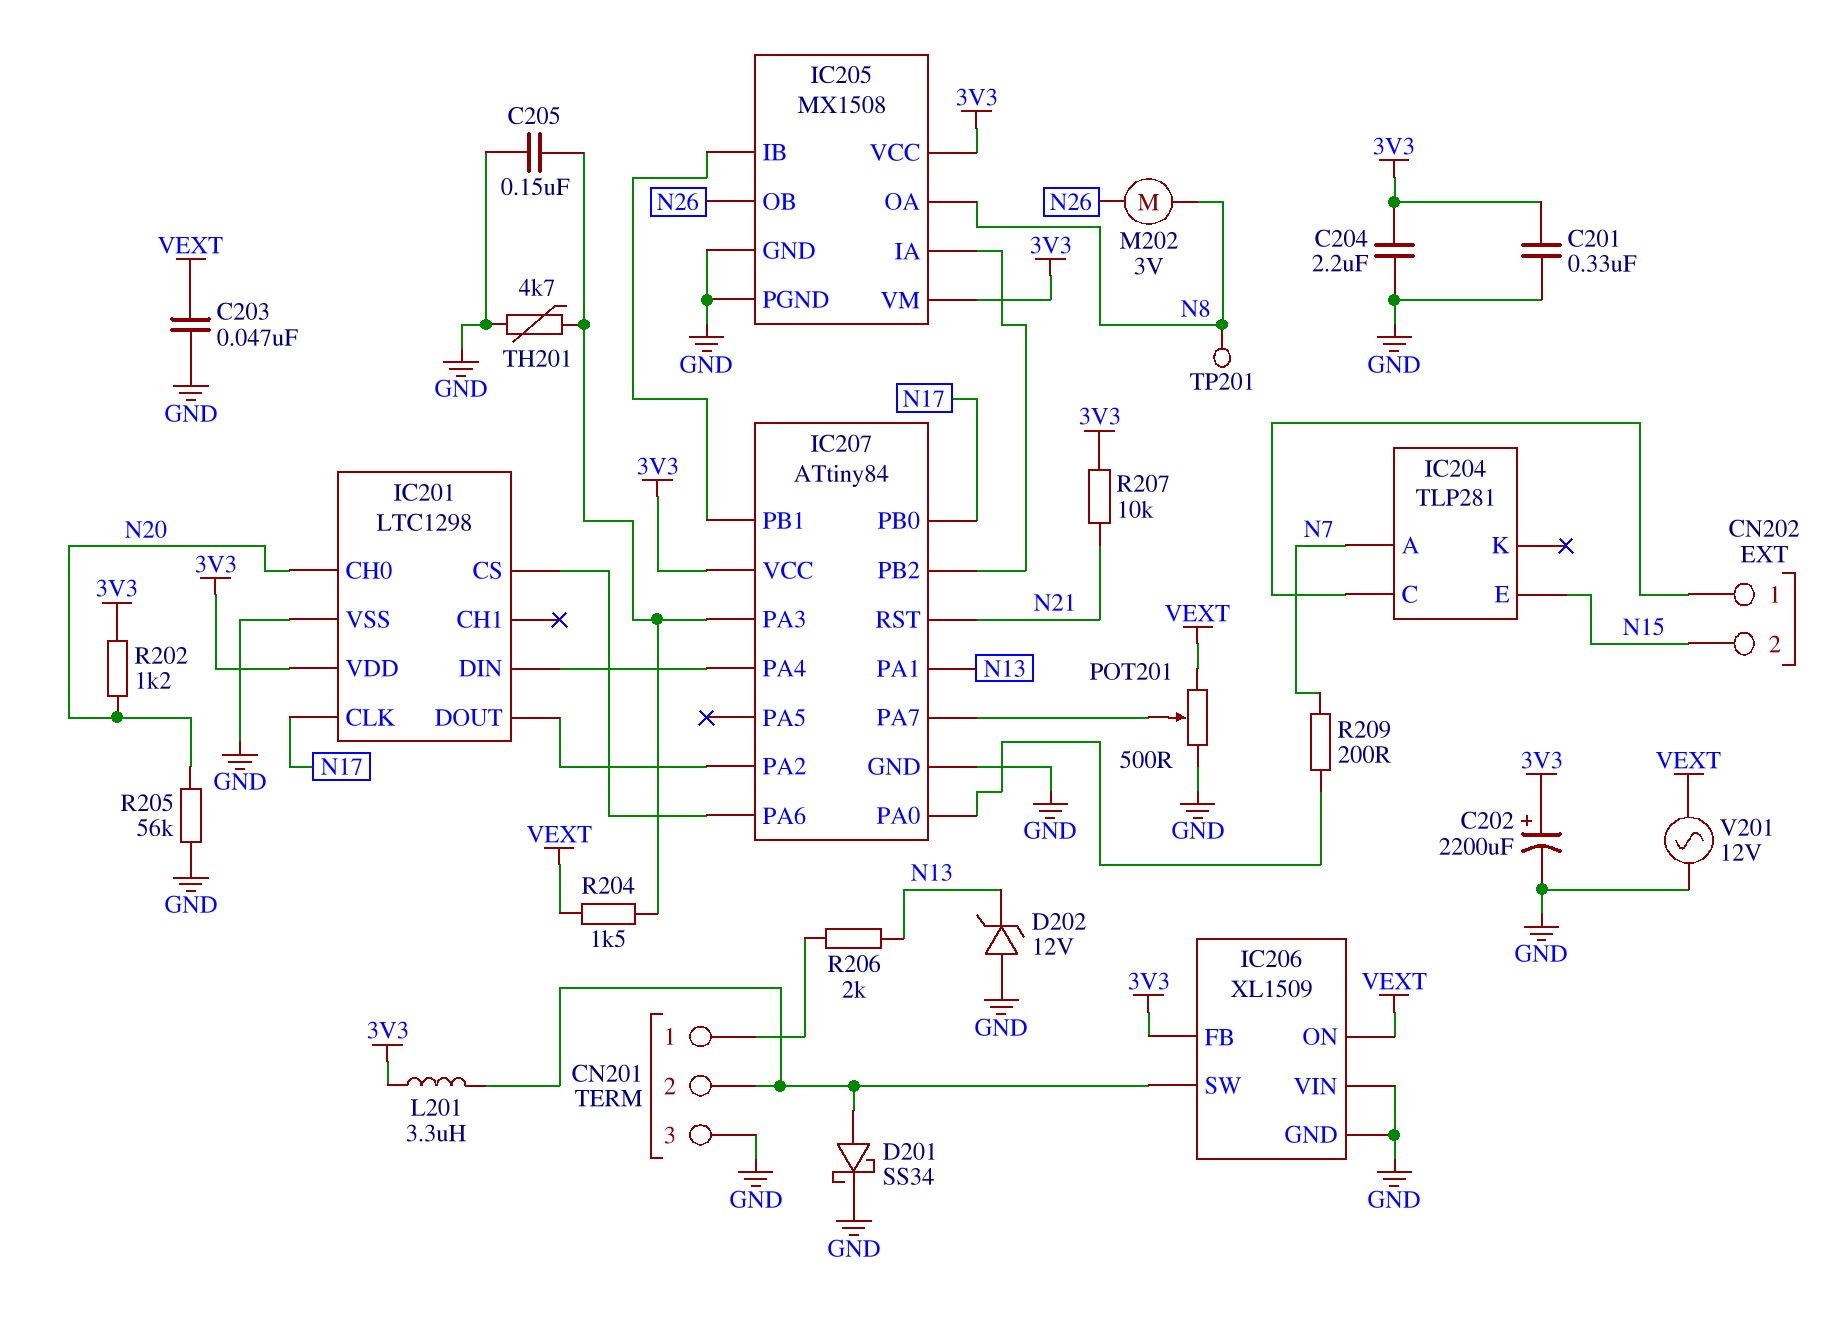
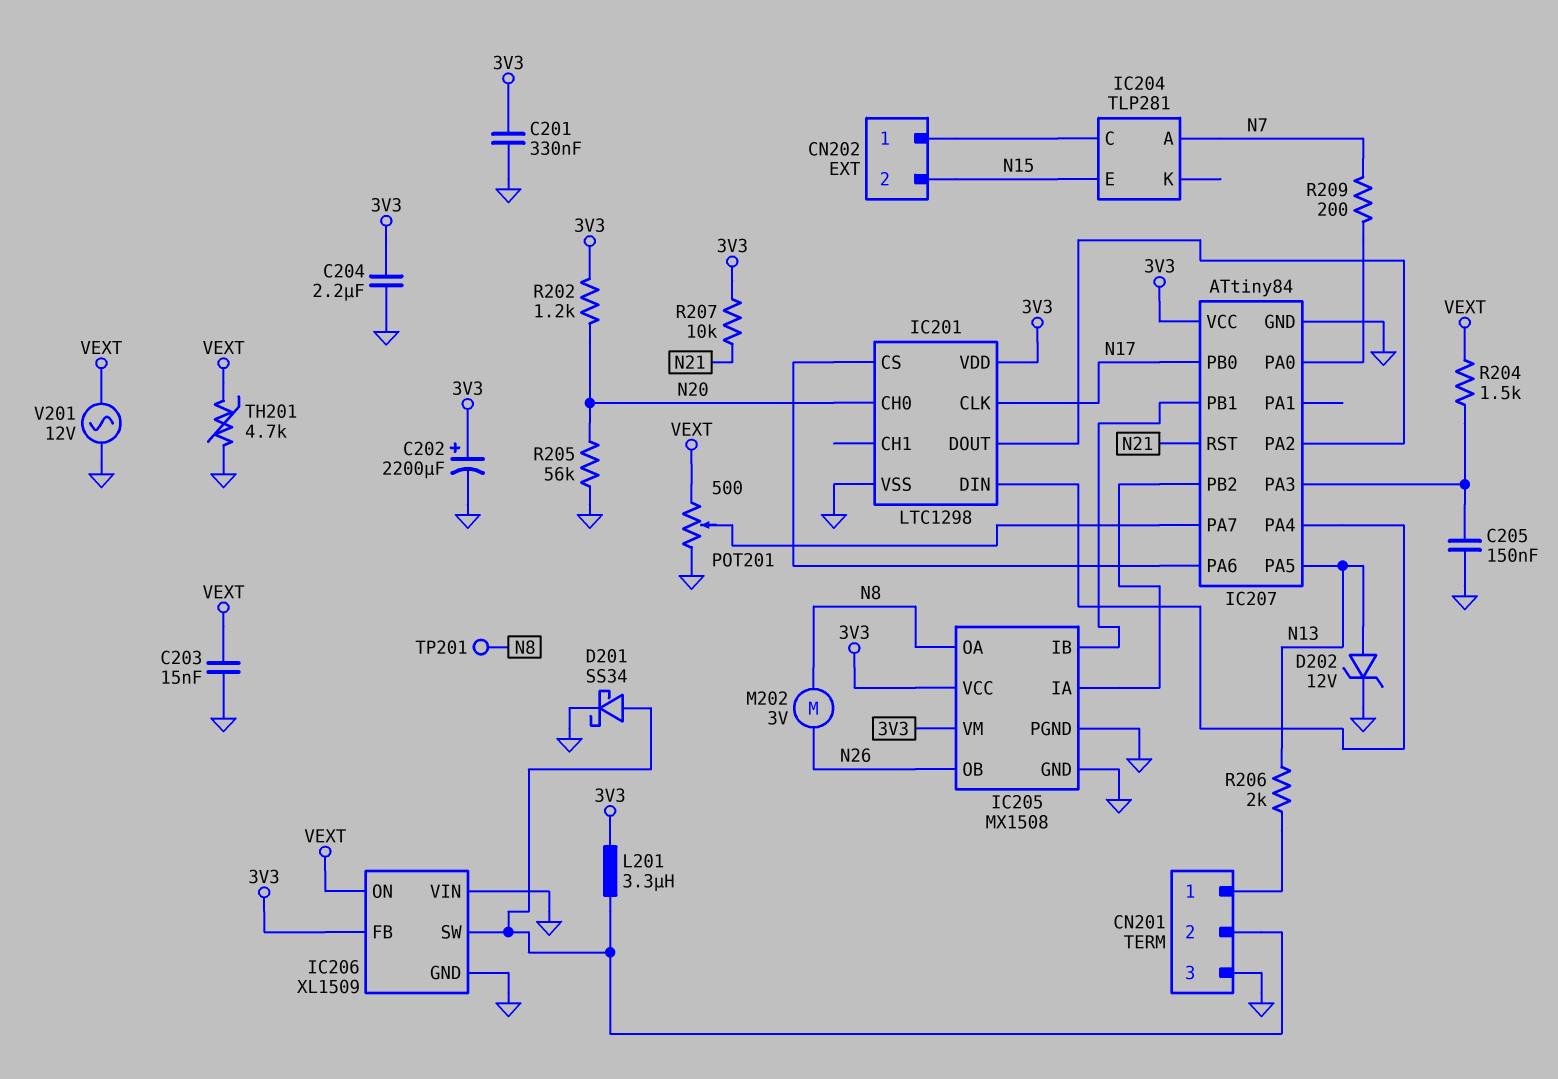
C203: 47nF (GND, VEXT) -> 15nF (GND, VEXT)
D202: zener 12V (A GND, K N13) -> zener 12V (A N13, K GND)
IC207 pin PA1: N13 -> none
IC207 pin PA5: none -> N13
TH201: 4.7k (GND, IC207/PA3) -> 4.7k (GND, VEXT)

